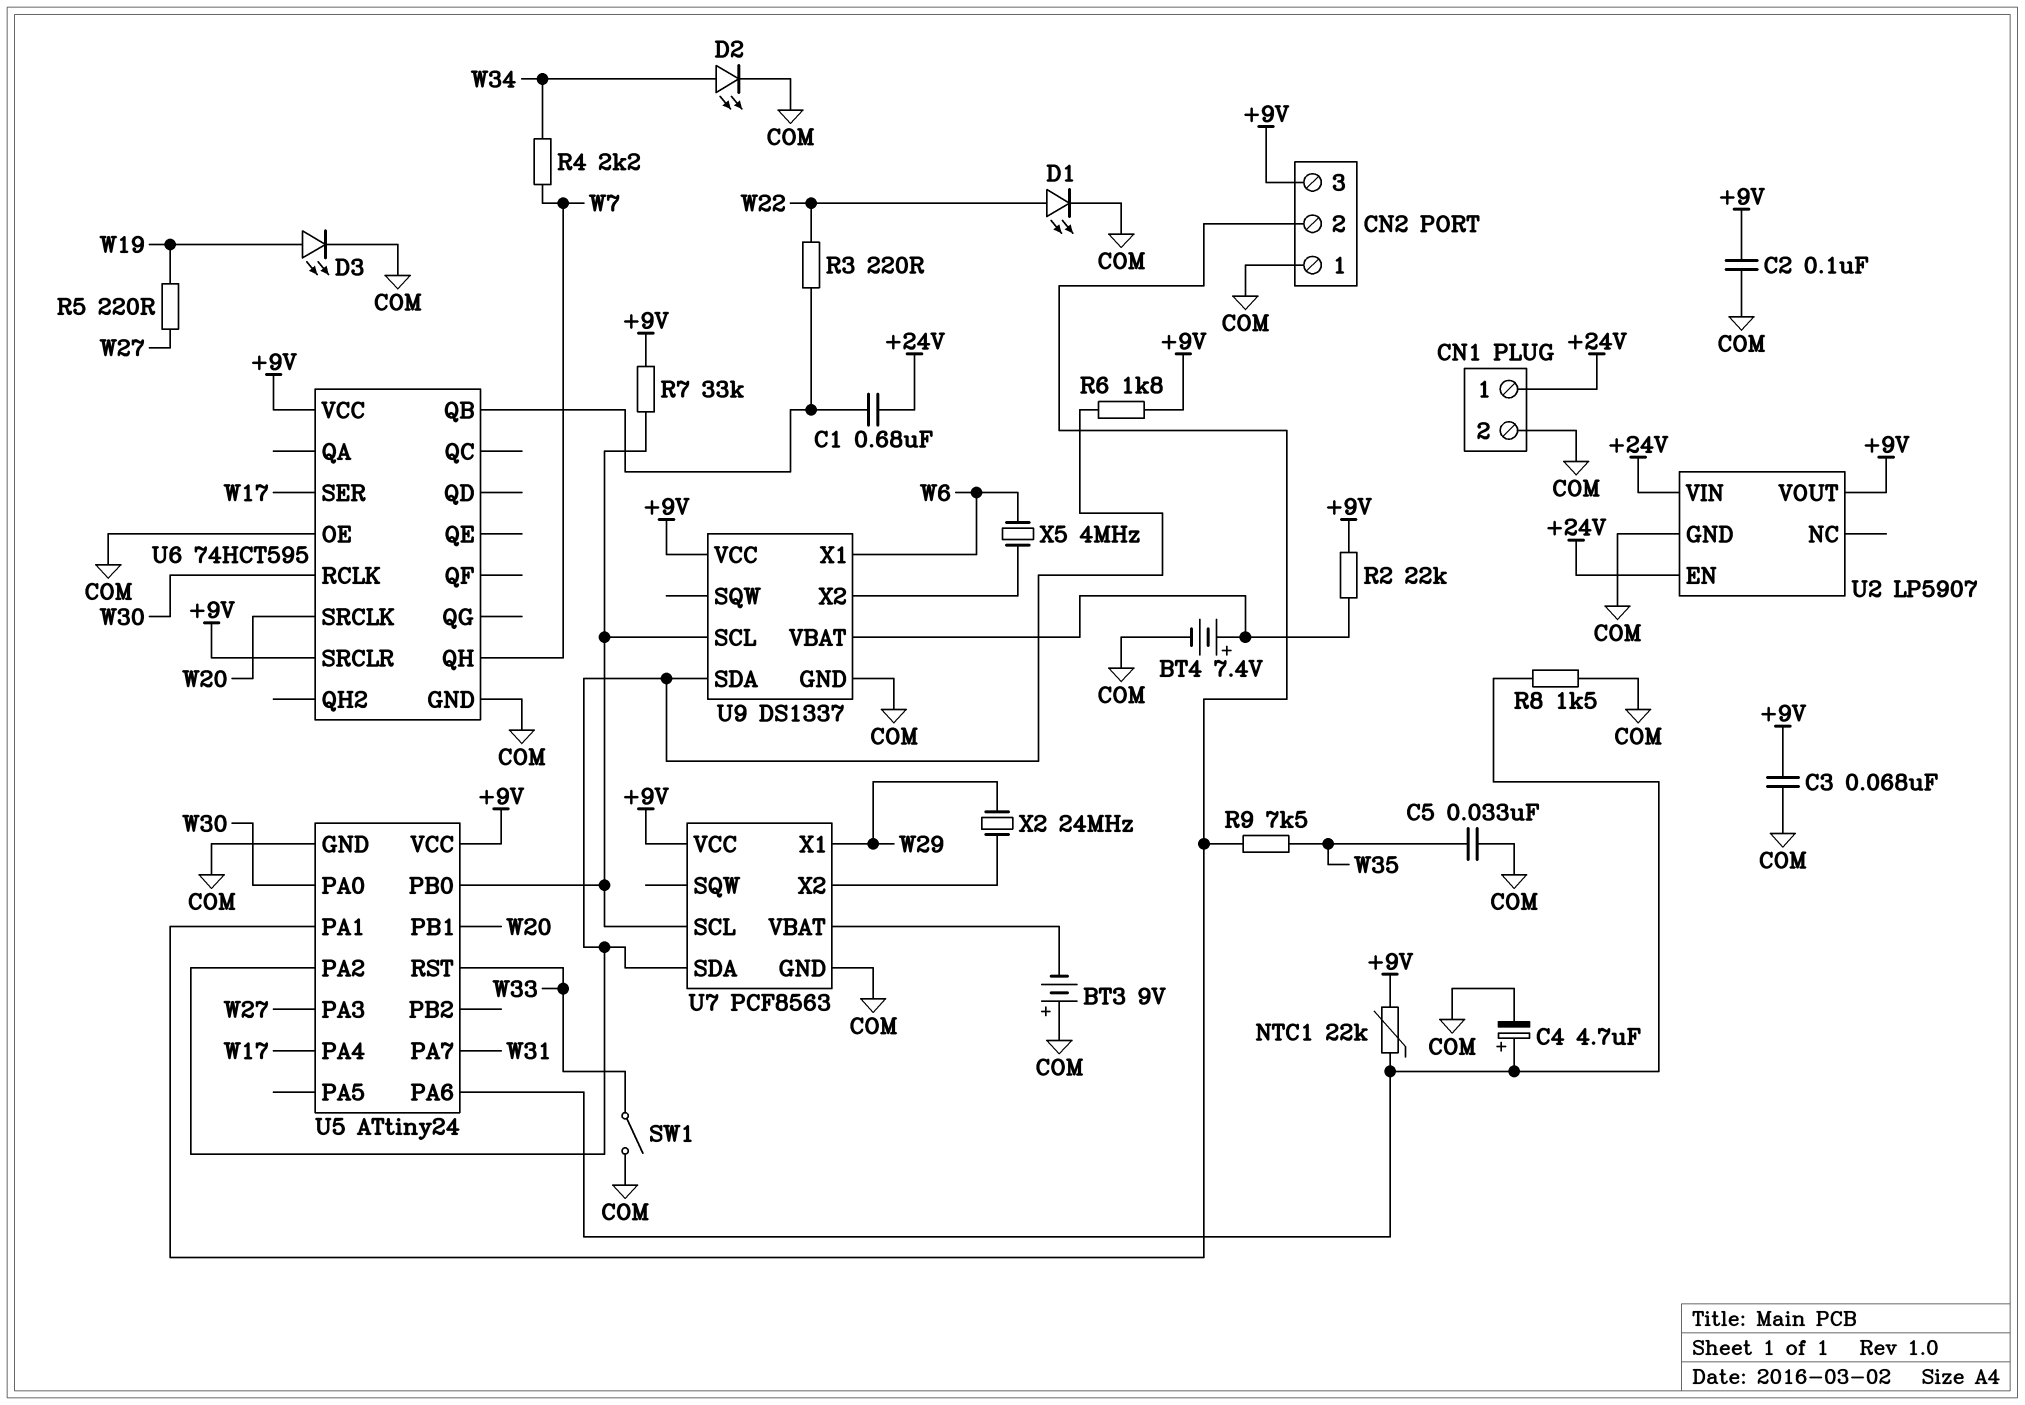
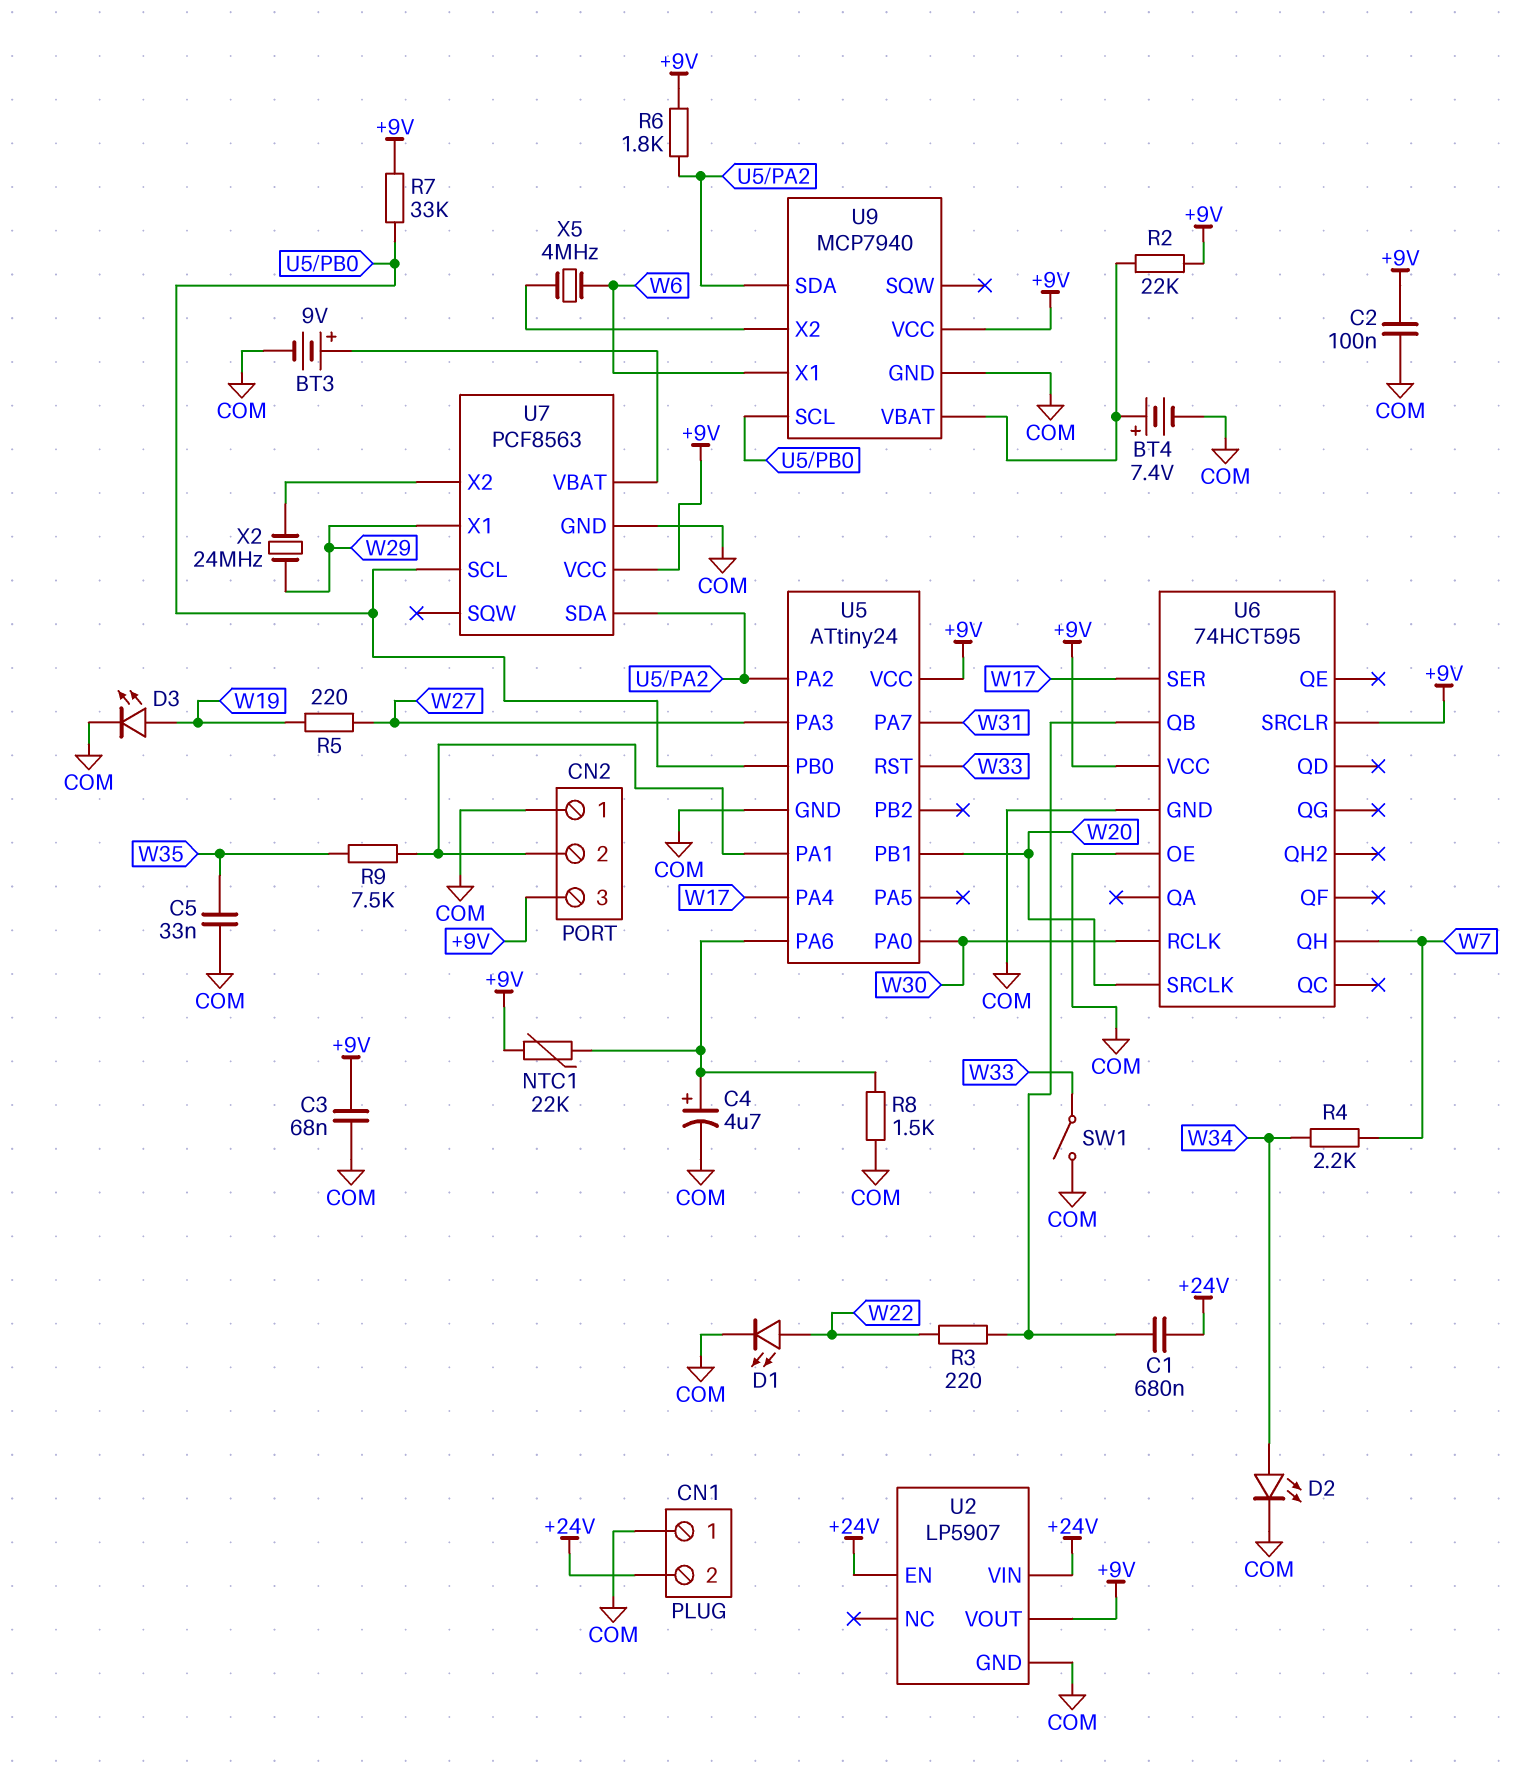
BT3: 9V (plus COM, minus U7/VBAT) -> 9V (plus U7/VBAT, minus COM)
CN1 pin 1: +24V -> COM
CN1 pin 2: COM -> +24V
U9: DS1337 -> MCP7940

